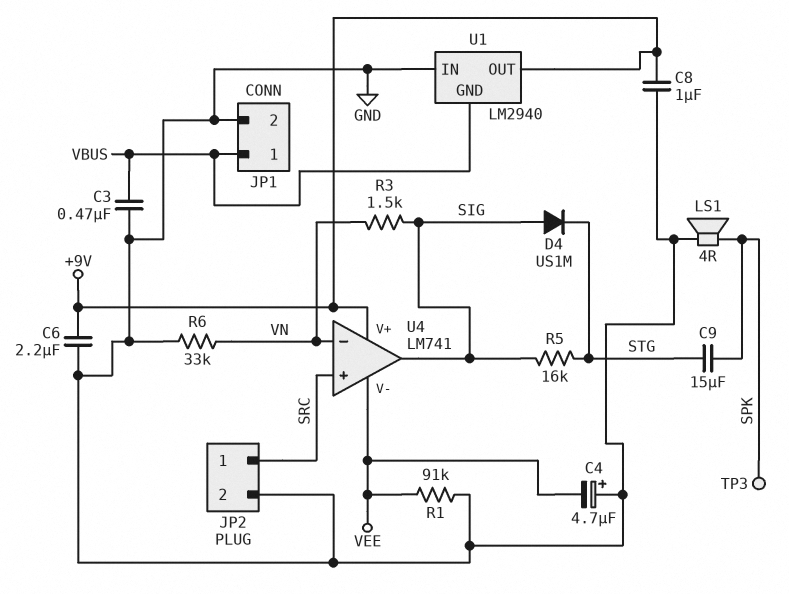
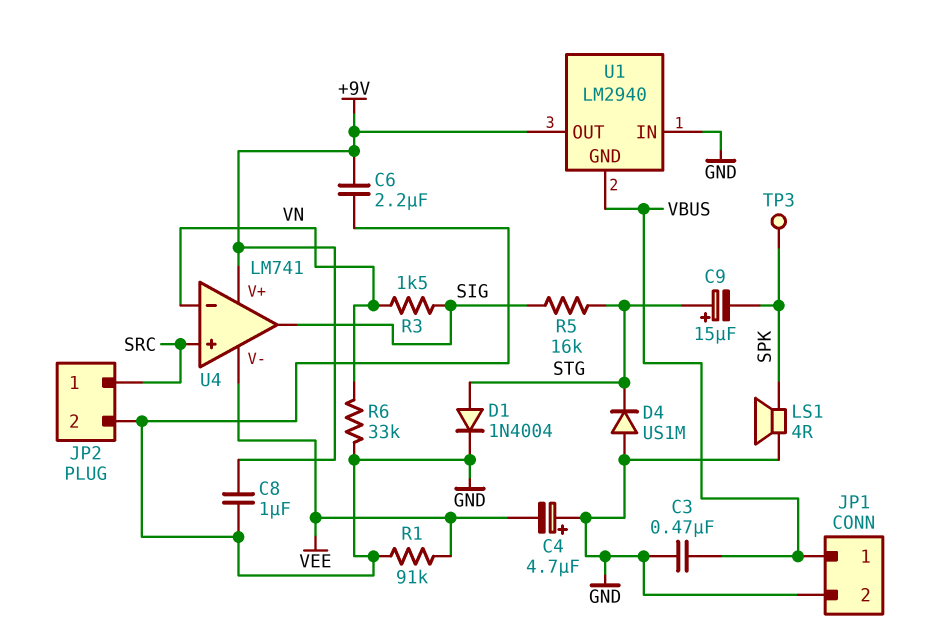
C9: 15uF (SPK, STG) -> 15uF (plus STG, minus SPK)
D1: none -> diode 1N4004 (A STG, K GND)
D4: diode US1M (A SIG, K STG) -> diode US1M (A GND, K STG)

